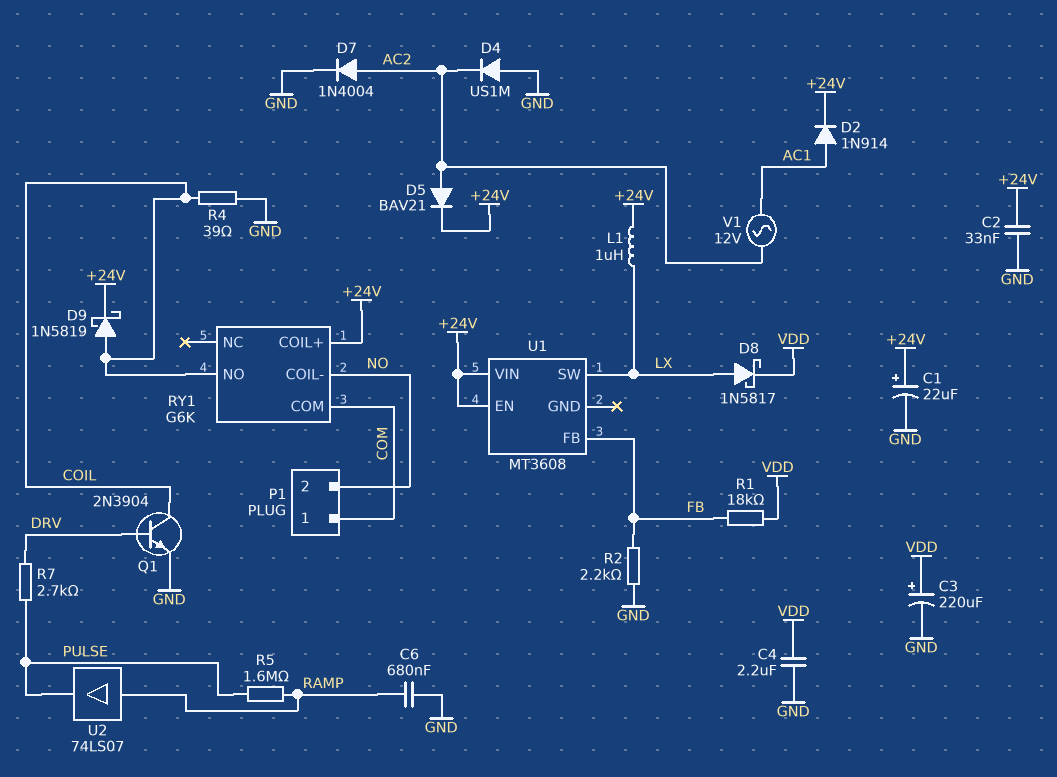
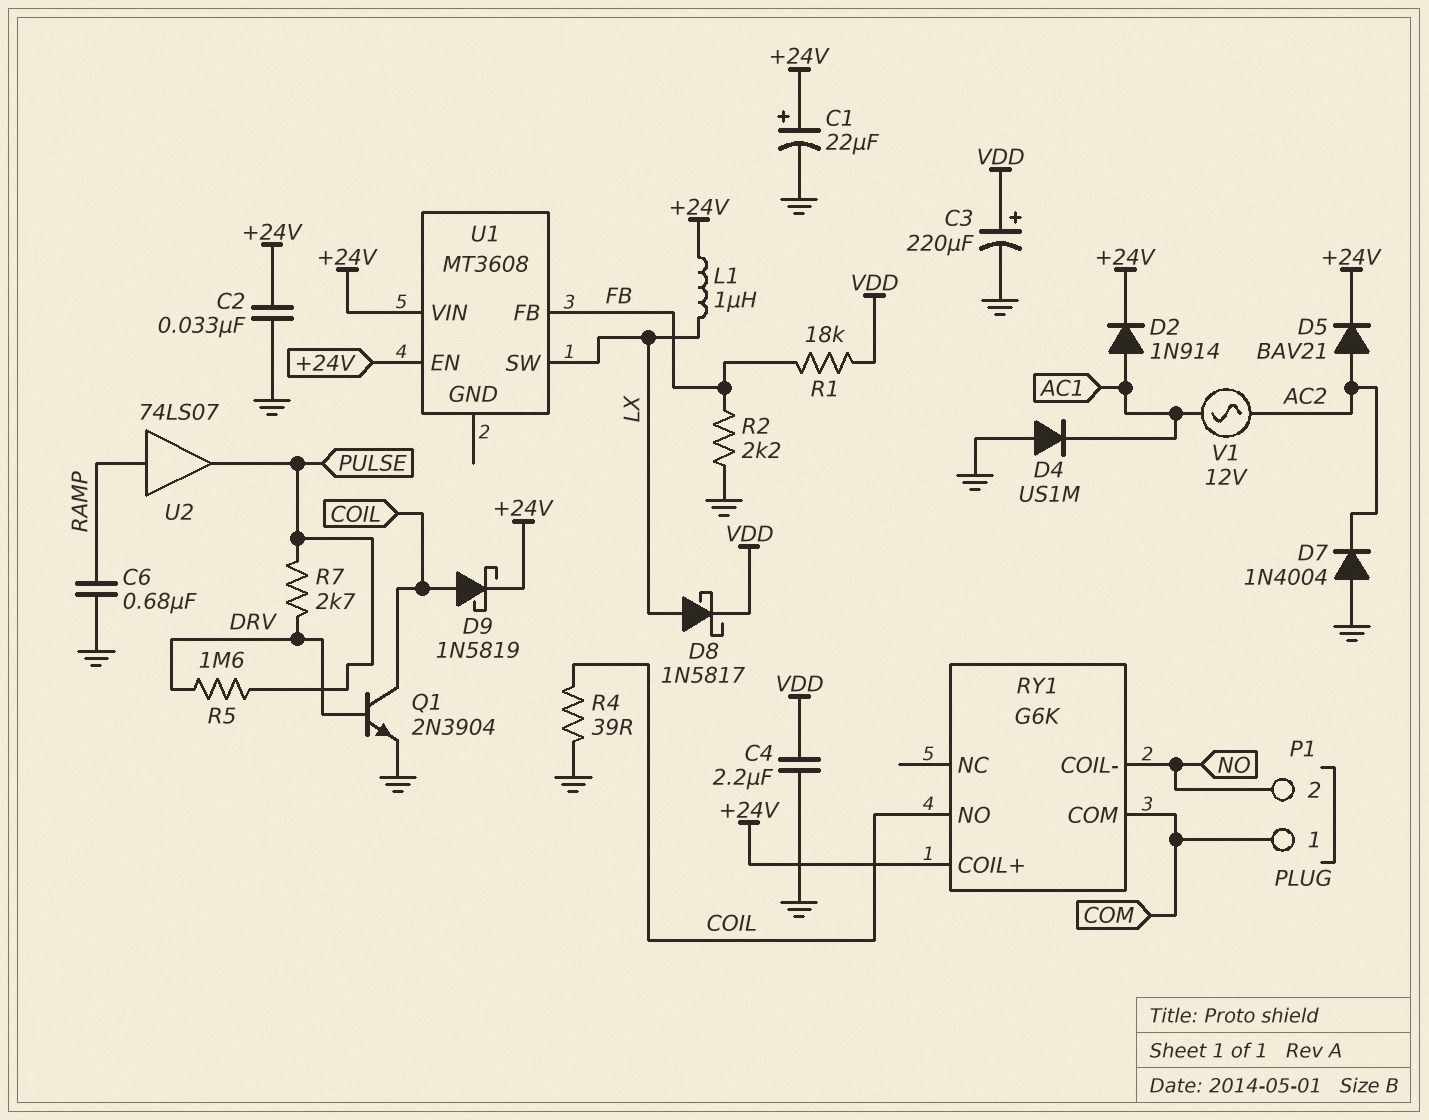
D4: diode US1M (A GND, K AC2) -> diode US1M (A GND, K AC1)
D7: diode 1N4004 (A AC2, K GND) -> diode 1N4004 (A GND, K AC2)
R5: 1.6M (PULSE, RAMP) -> 1.6M (DRV, PULSE)

